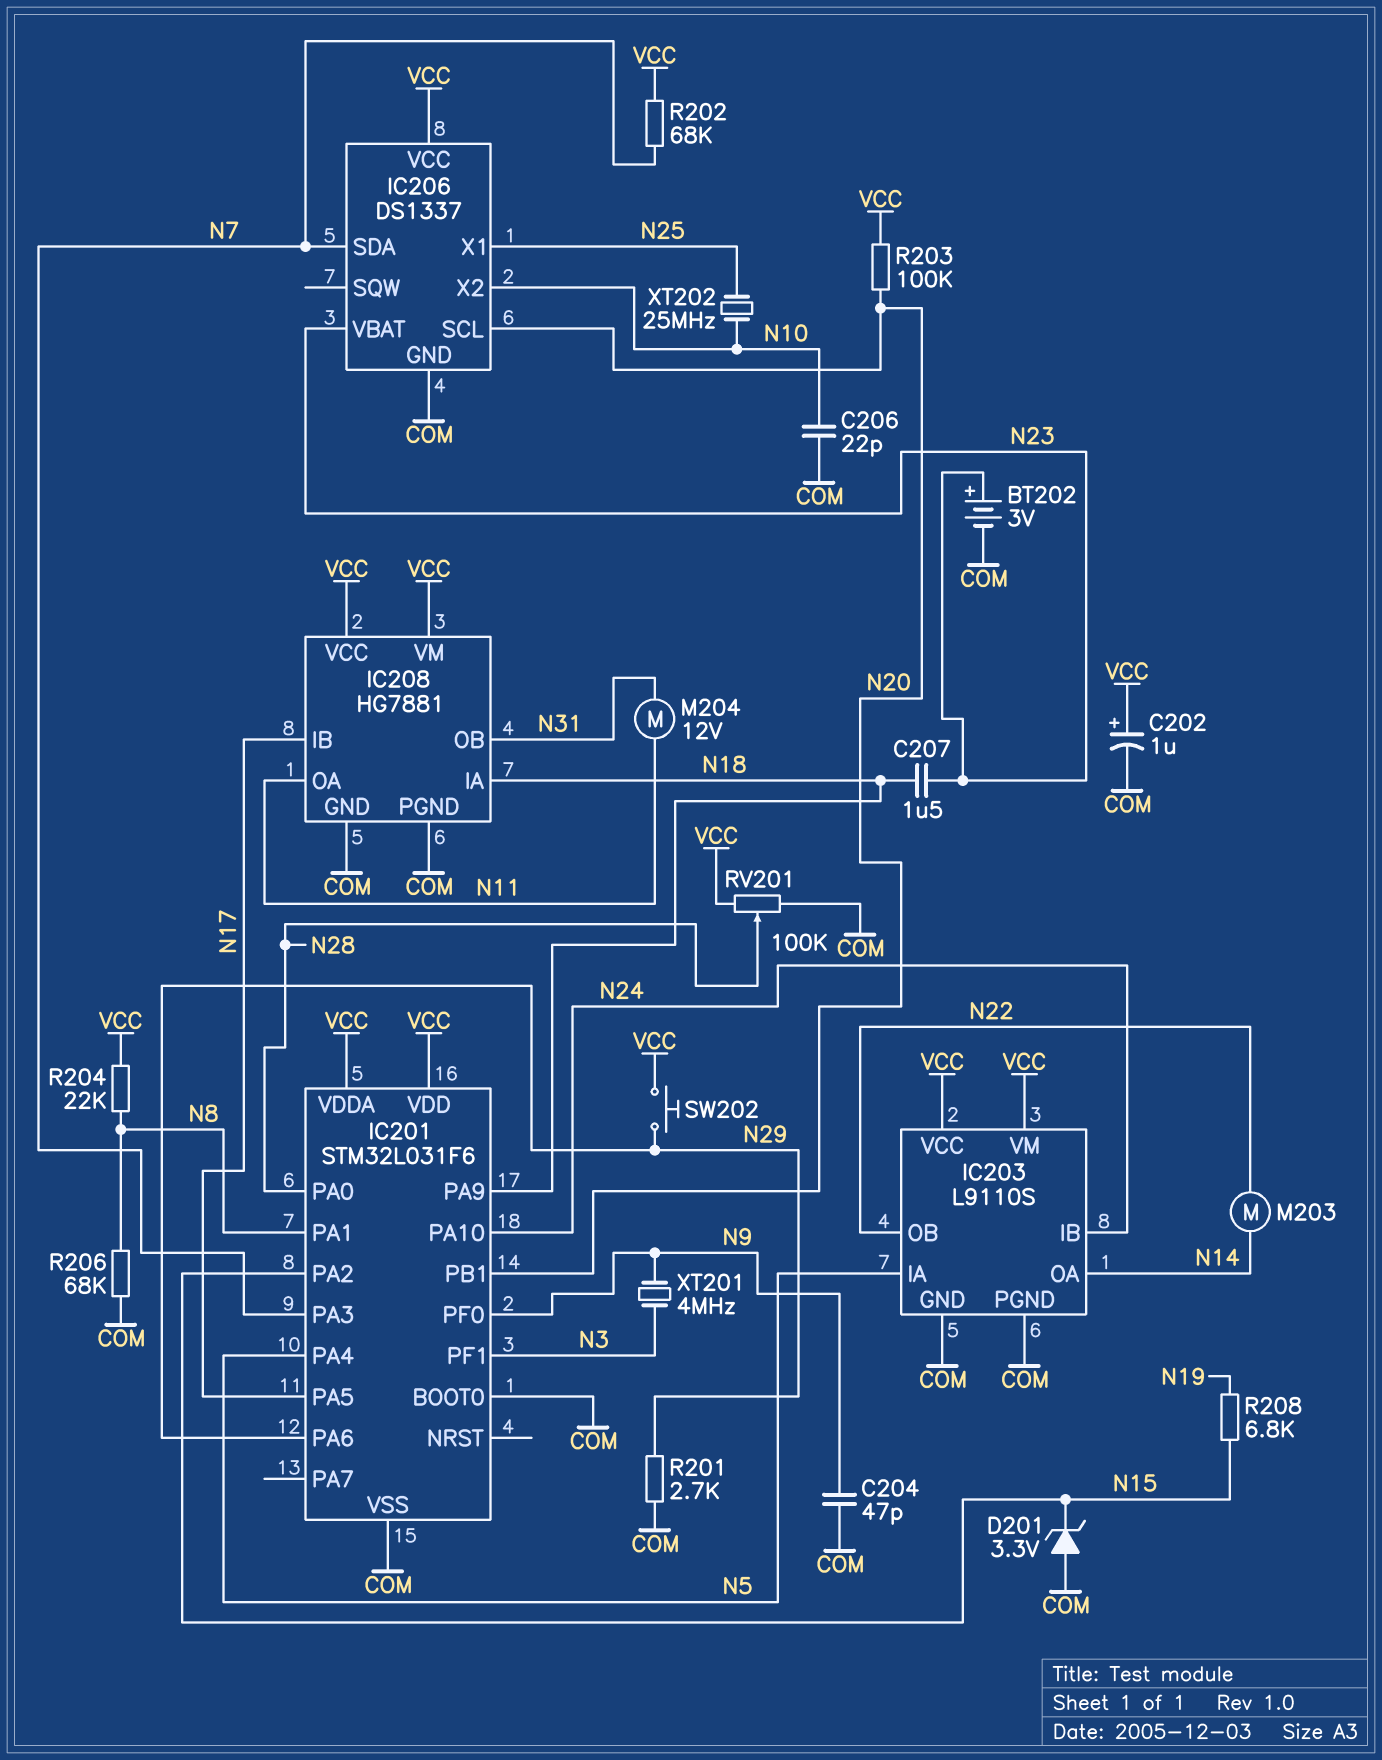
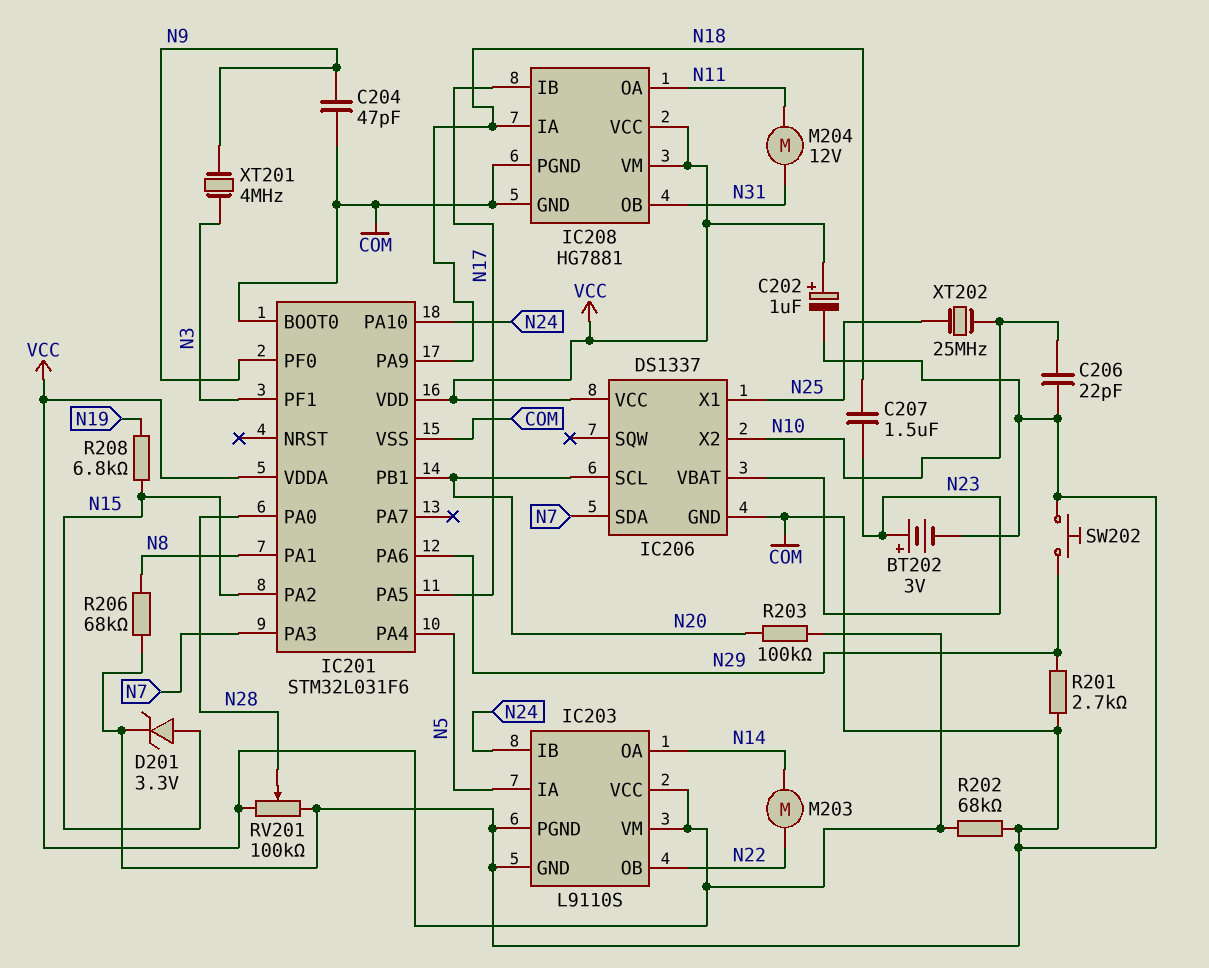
D201: zener 3.3V (A COM, K N15) -> zener 3.3V (A N15, K COM)
R202: 68k (N7, VCC) -> 68k (COM, VCC)
R204: 22k (N8, VCC) -> none
SW202: button (N29, VCC) -> button (COM, N29)

